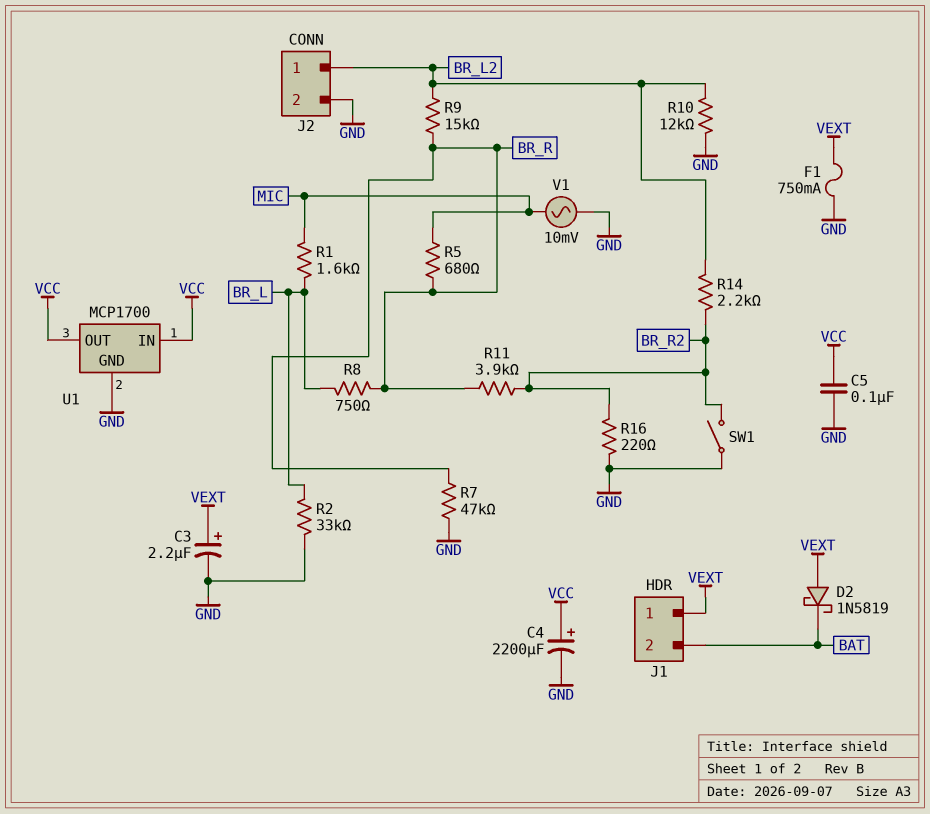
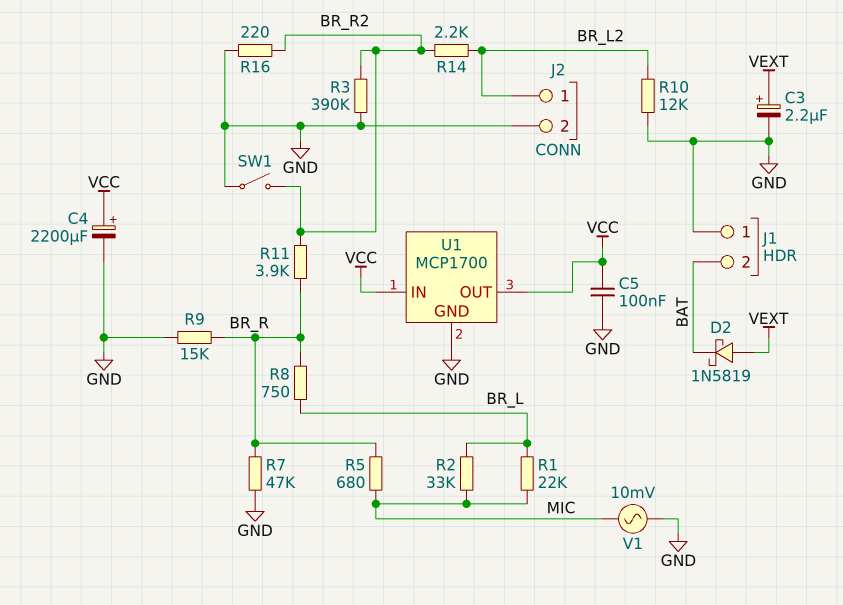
F1: 750mA (GND, VEXT) -> none
J1 pin 1: VEXT -> GND
R1: 1.6k (BR_L, MIC) -> 22k (BR_L, MIC)
R2: 33k (BR_L, GND) -> 33k (BR_L, MIC)
R3: none -> 390k (BR_R2, GND)
R9: 15k (BR_L2, BR_R) -> 15k (BR_R, GND)

